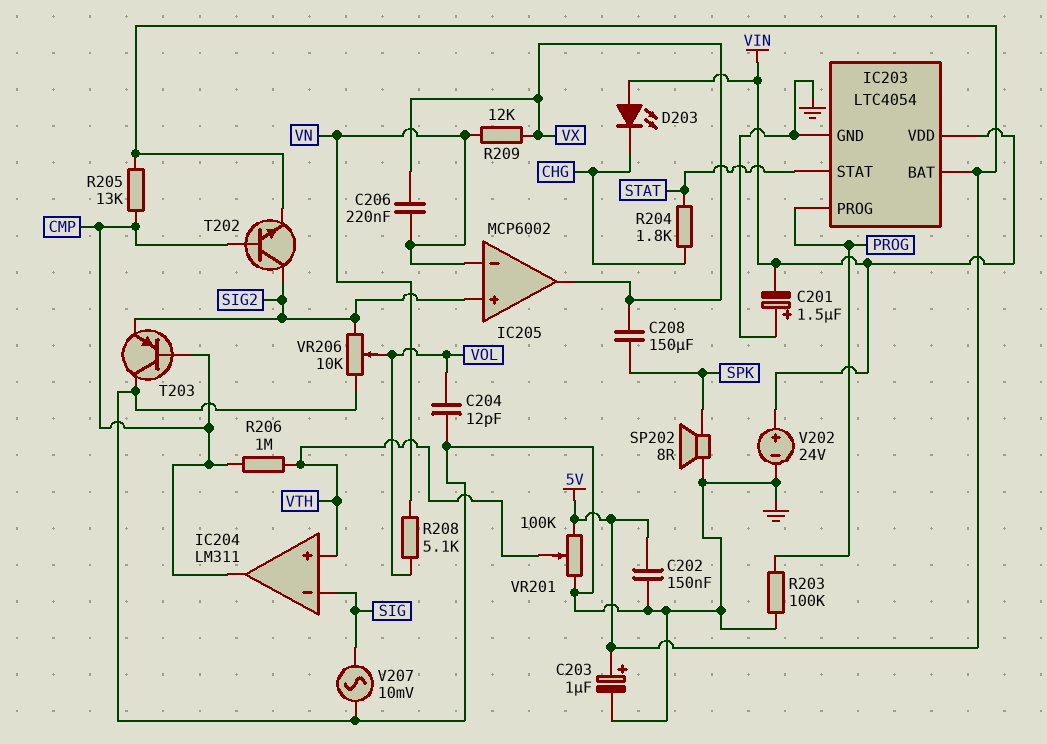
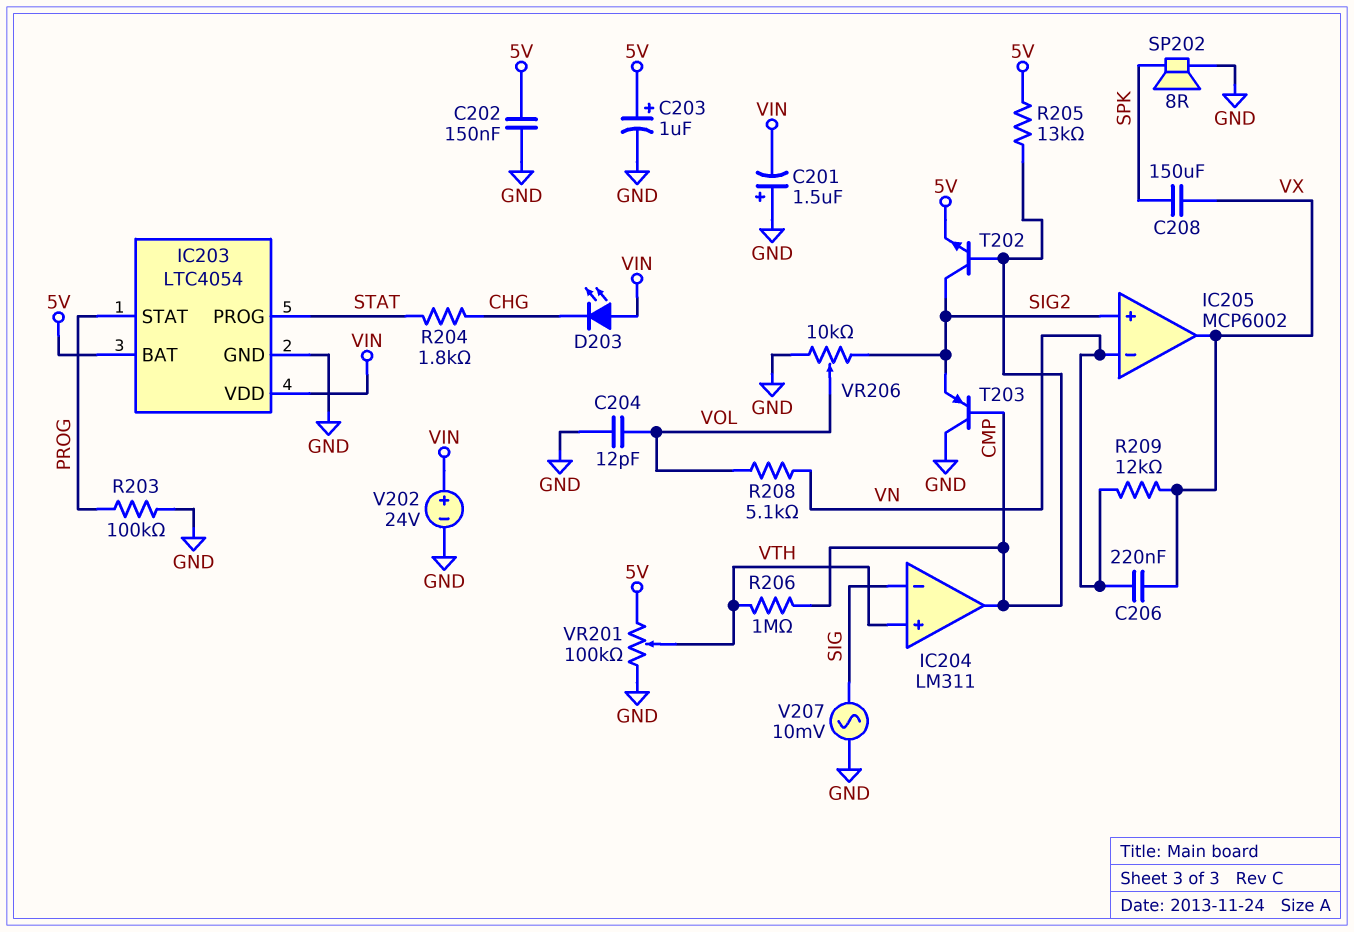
IC203 pin PROG: PROG -> STAT
IC203 pin STAT: STAT -> PROG

